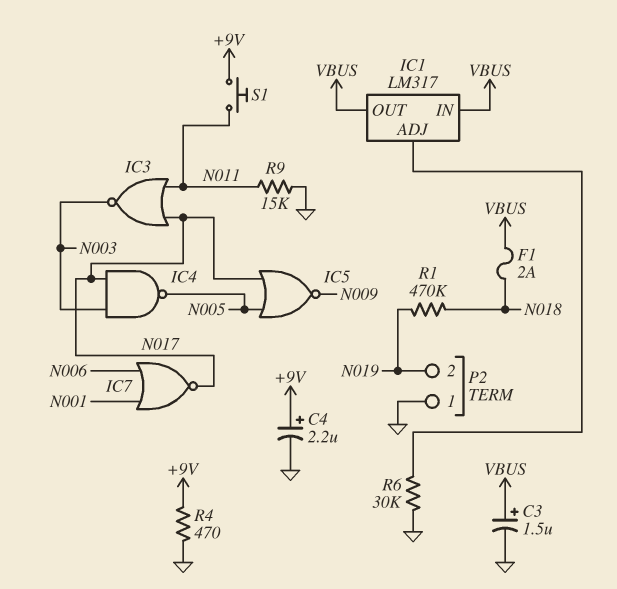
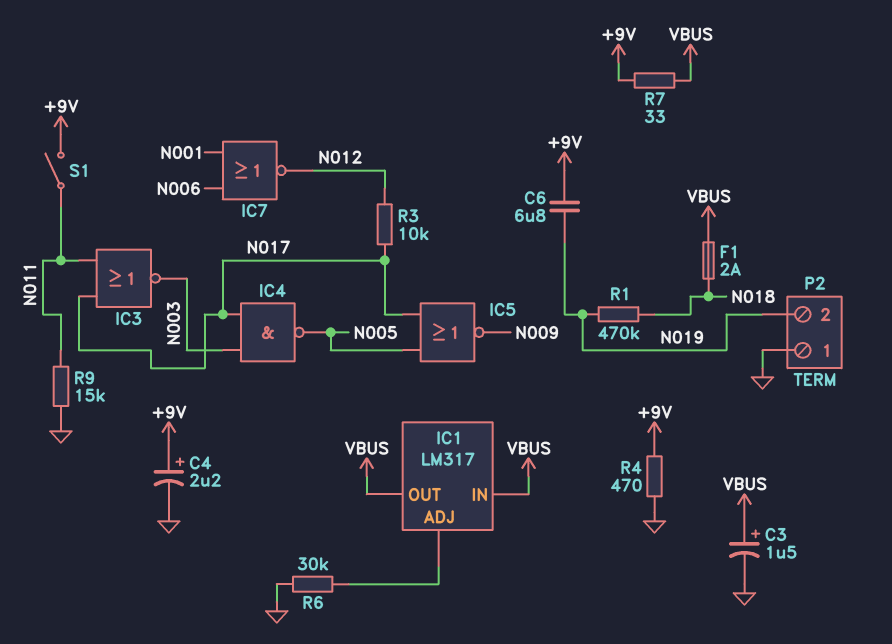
C6: none -> 6.8uF (+9V, N019)
IC7: NOR (in N001, in N006, out N017) -> NOR (in N001, in N006, out N012)
R3: none -> 10k (N012, N017)
R7: none -> 33 (+9V, VBUS)
S1: button (+9V, N011) -> switch (+9V, N011)

